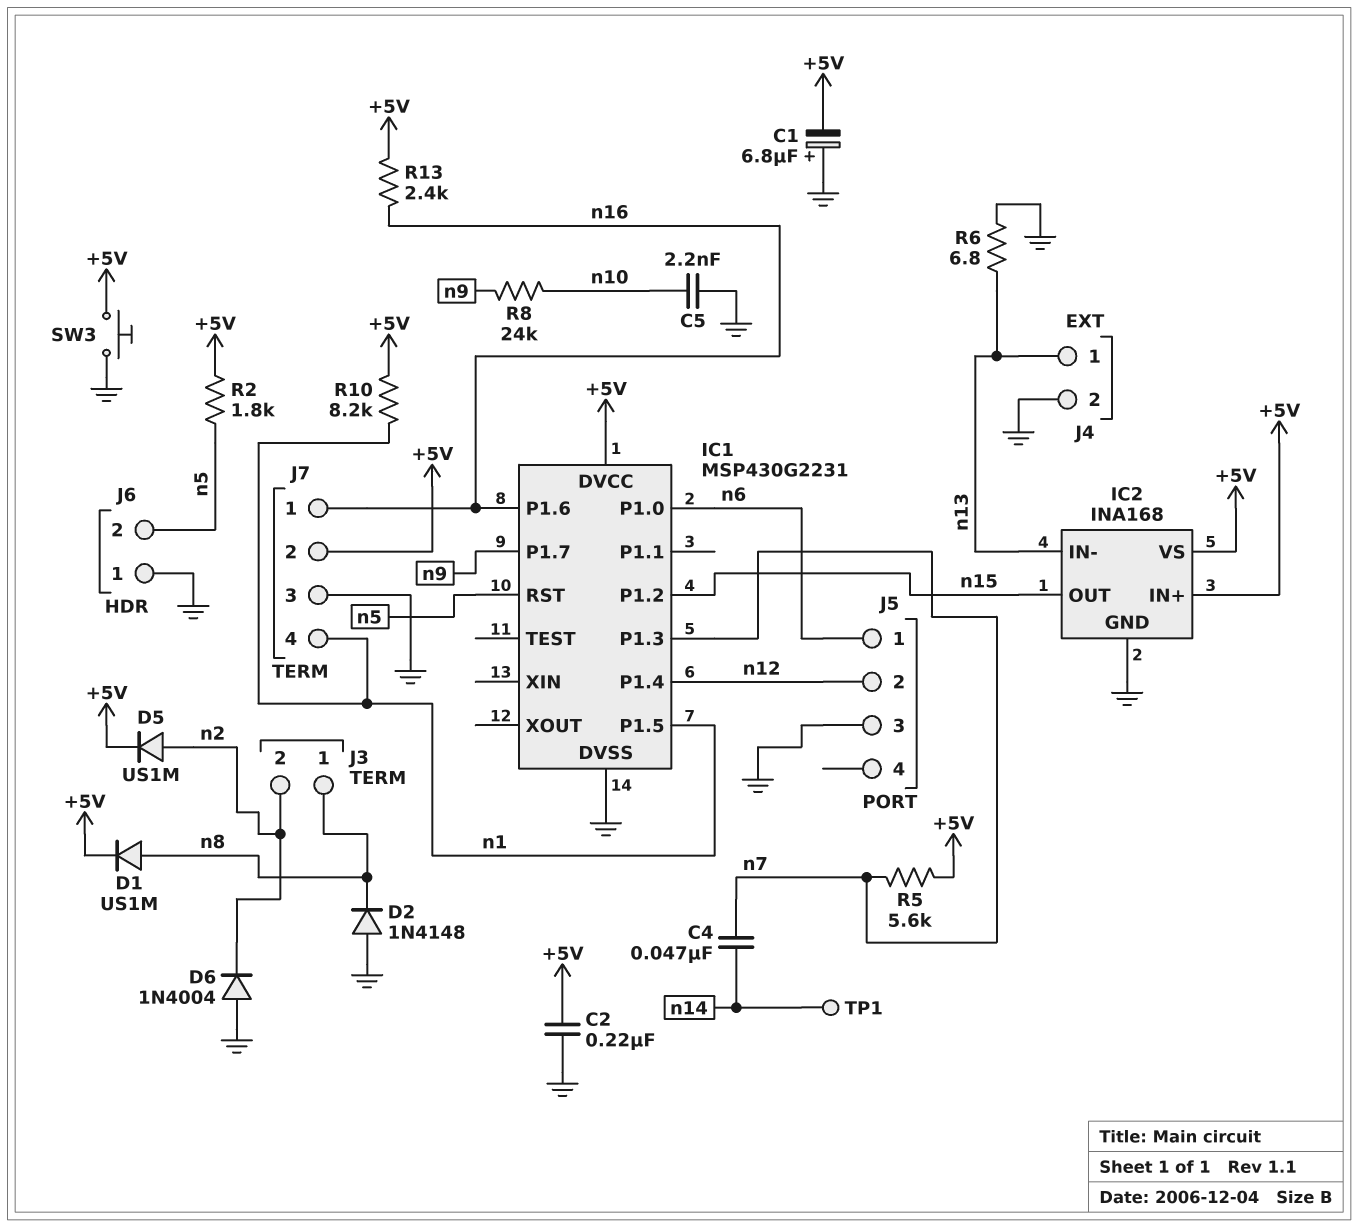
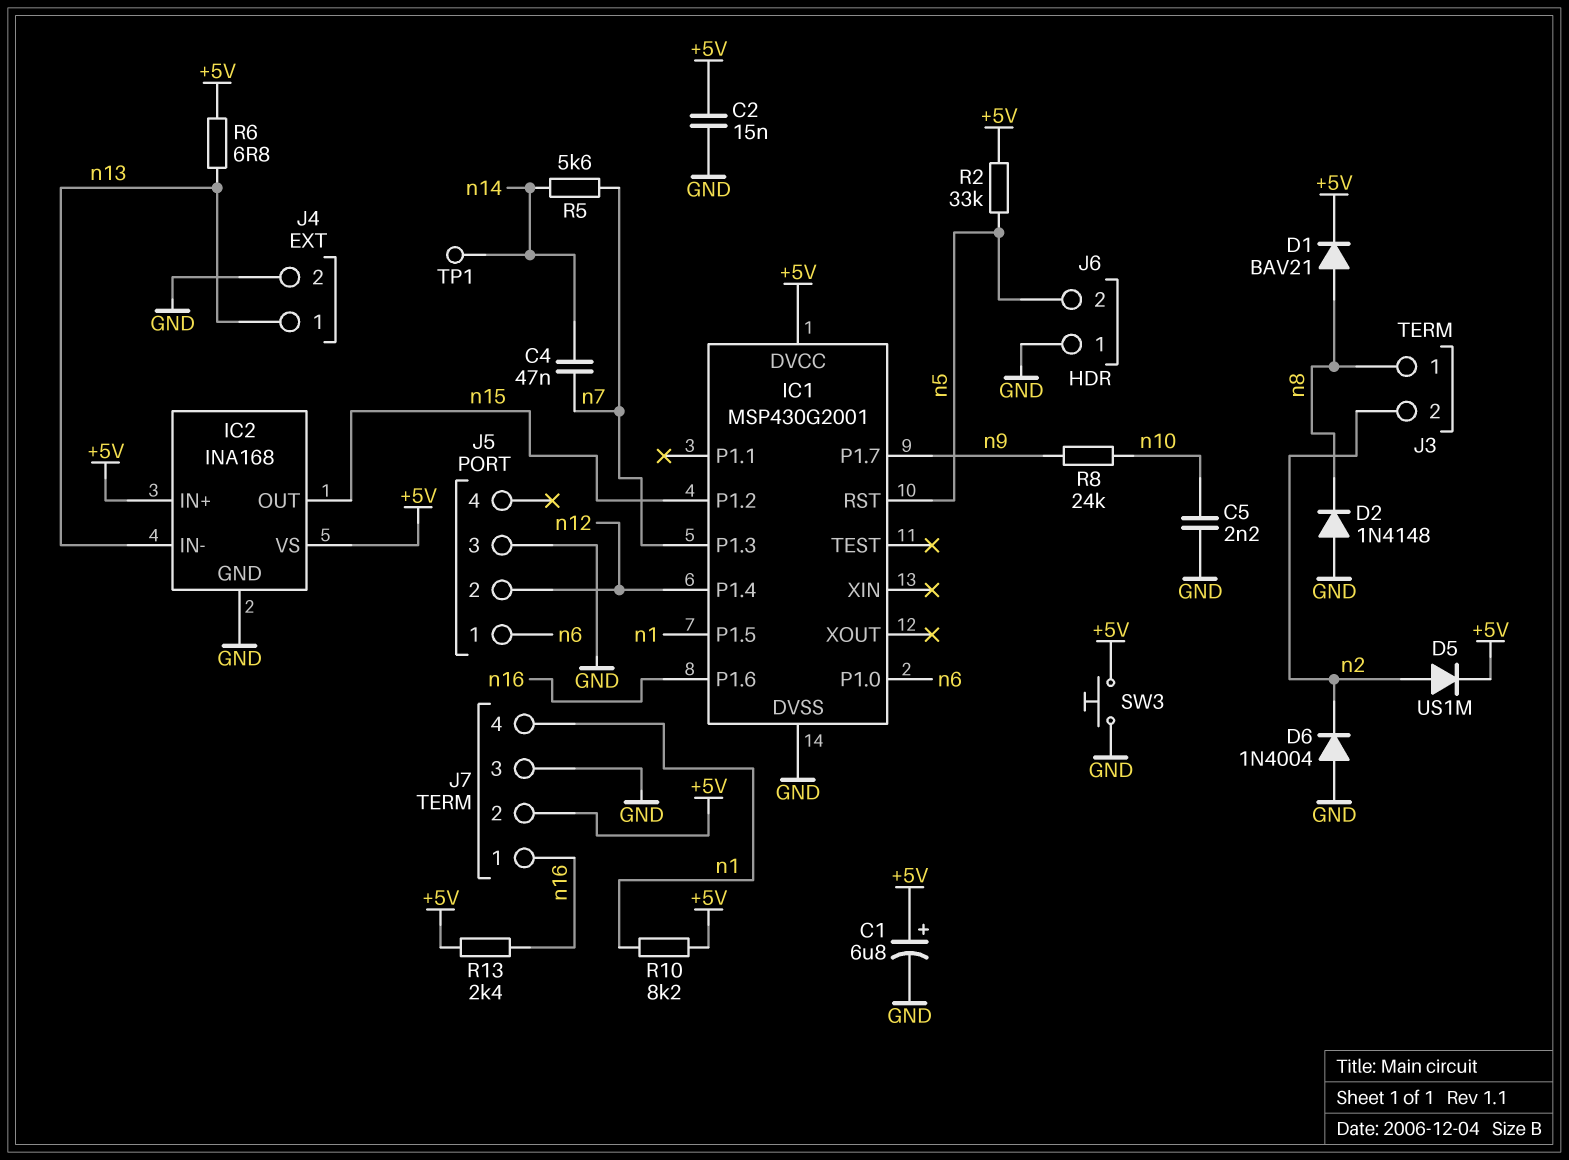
C1: 6.8uF (plus GND, minus +5V) -> 6.8uF (plus +5V, minus GND)
C2: 220nF (+5V, GND) -> 15nF (+5V, GND)
D1: diode US1M (A n8, K +5V) -> diode BAV21 (A n8, K +5V)
IC1: MSP430G2231 -> MSP430G2001
R2: 1.8k (+5V, n5) -> 33k (+5V, n5)
R5: 5.6k (+5V, n7) -> 5.6k (n7, n14)
R6: 6.8 (GND, n13) -> 6.8 (+5V, n13)

